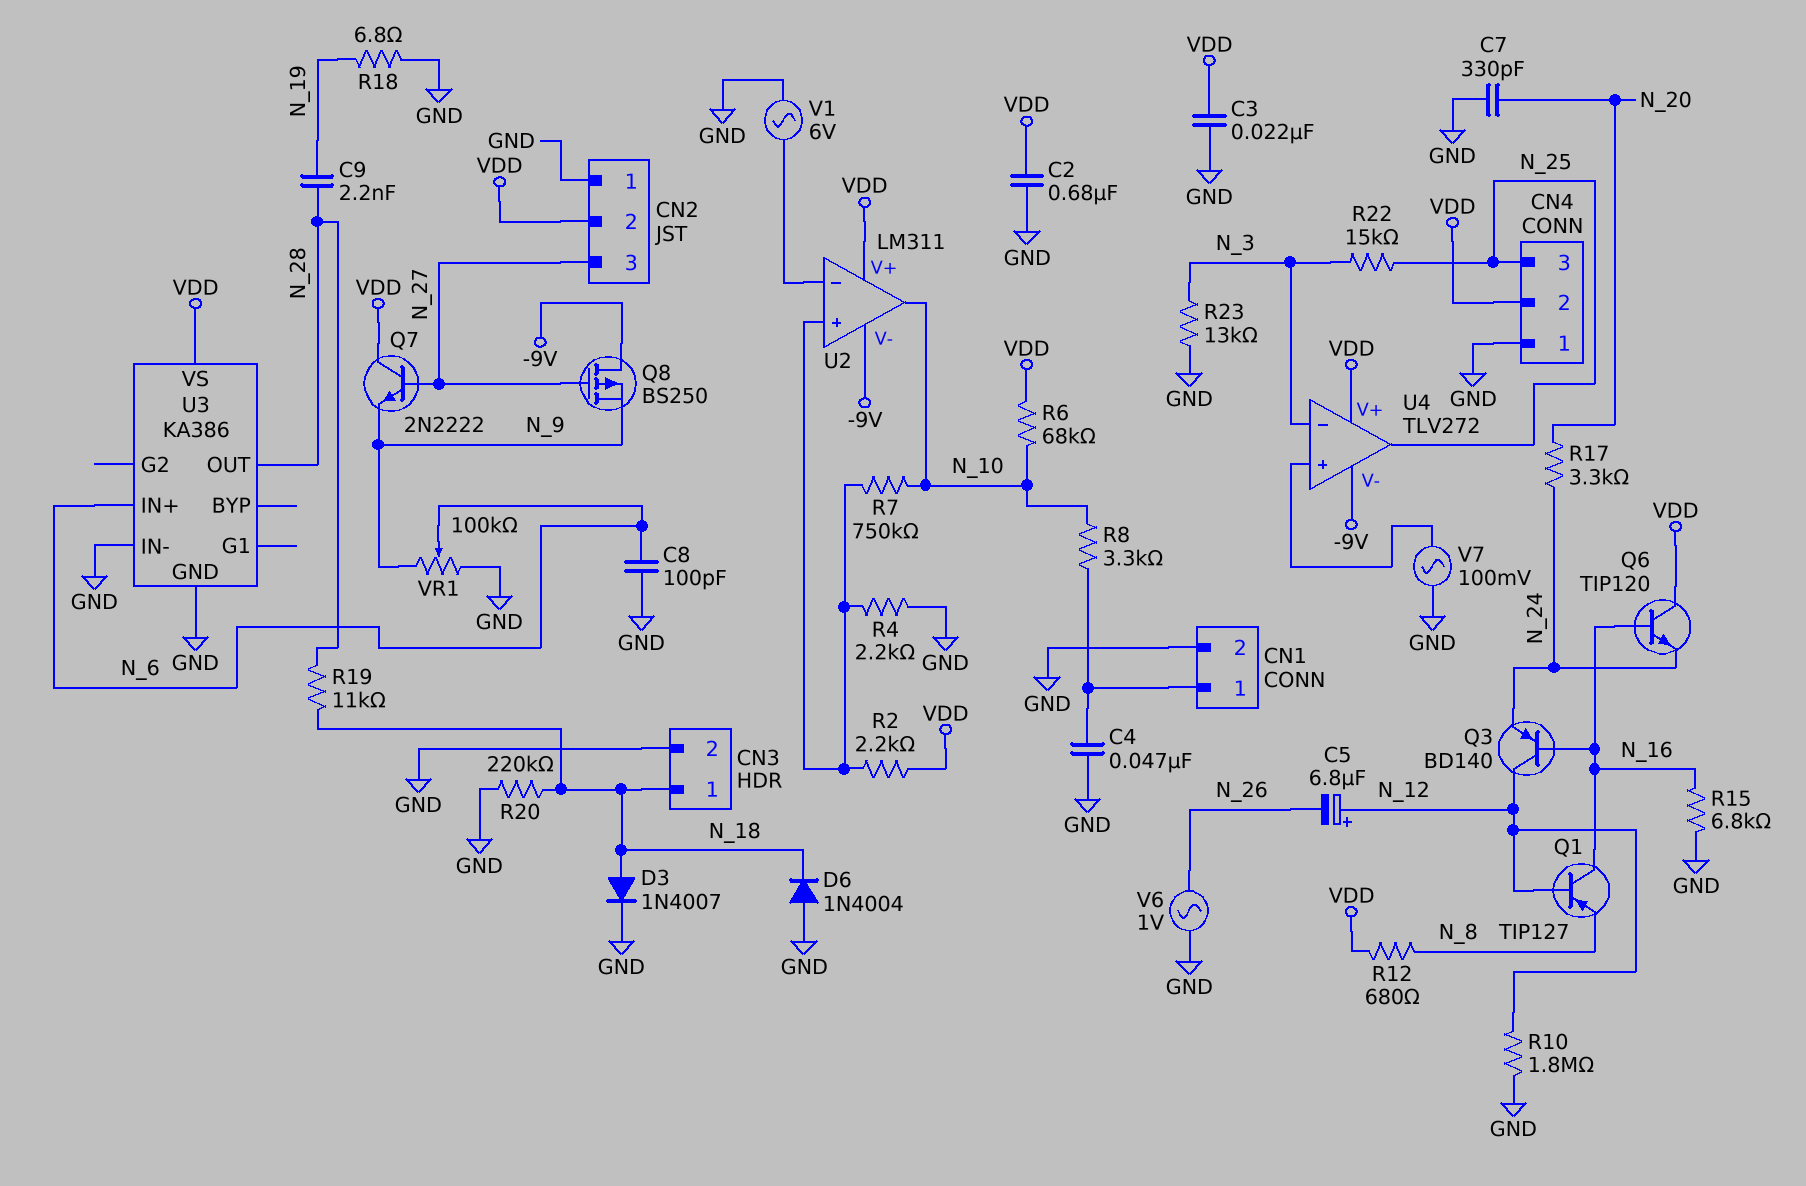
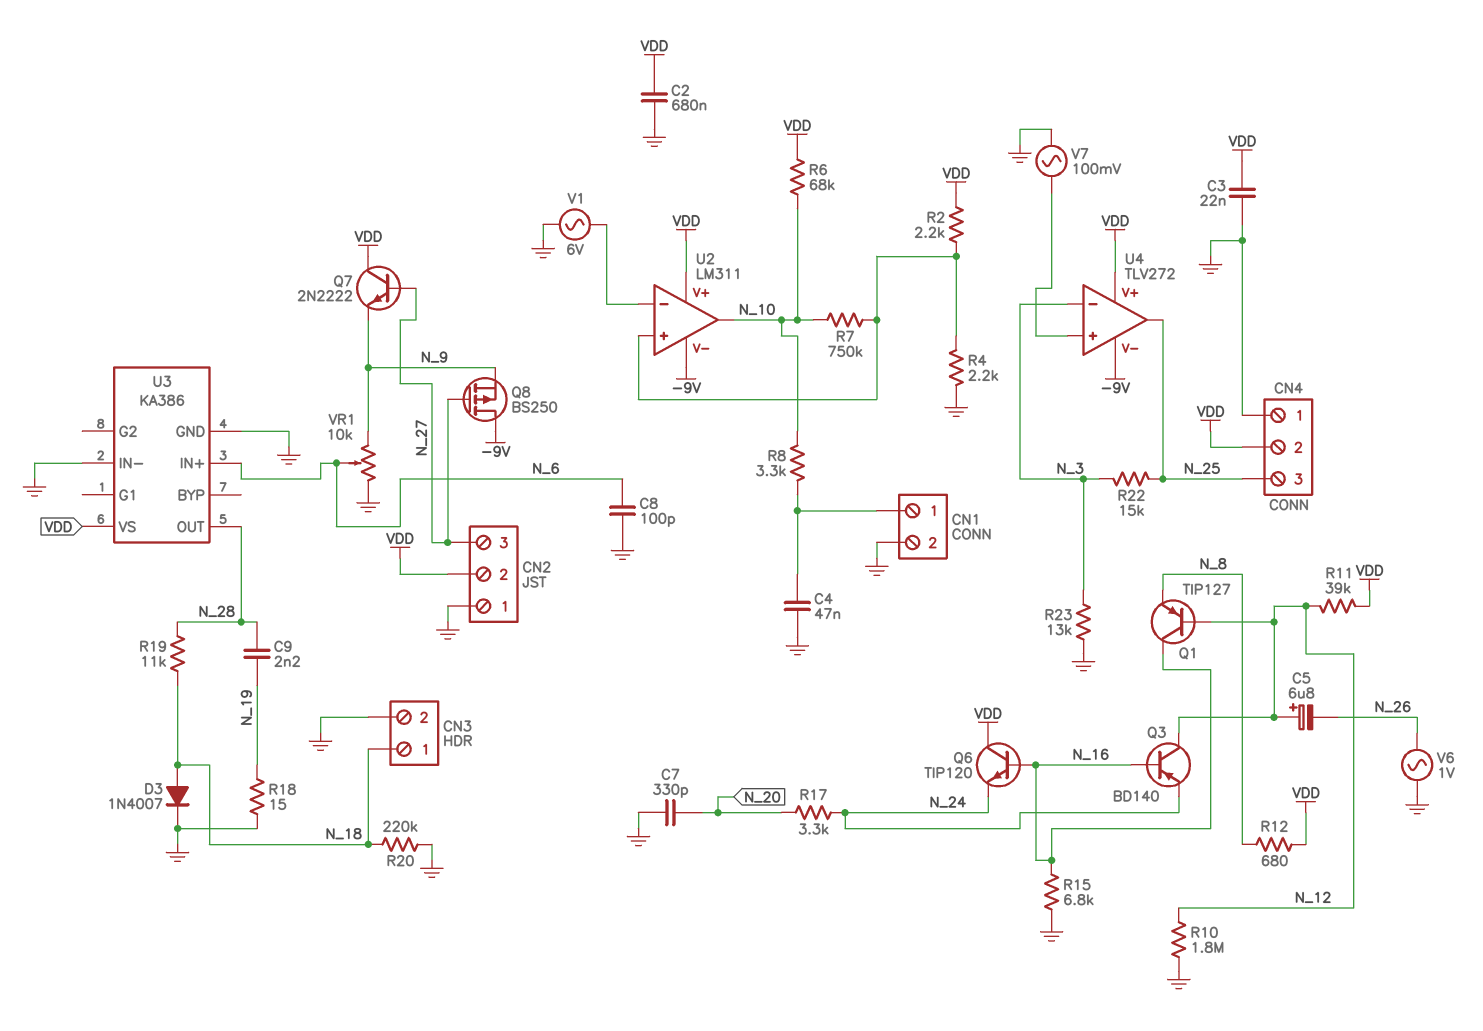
D6: diode 1N4004 (A GND, K N_18) -> none
R11: none -> 39k (N_12, VDD)
R18: 6.8 (GND, N_19) -> 15 (GND, N_19)
VR1: 100k (GND, N_9, wiper N_6) -> 10k (GND, N_9, wiper N_6)

